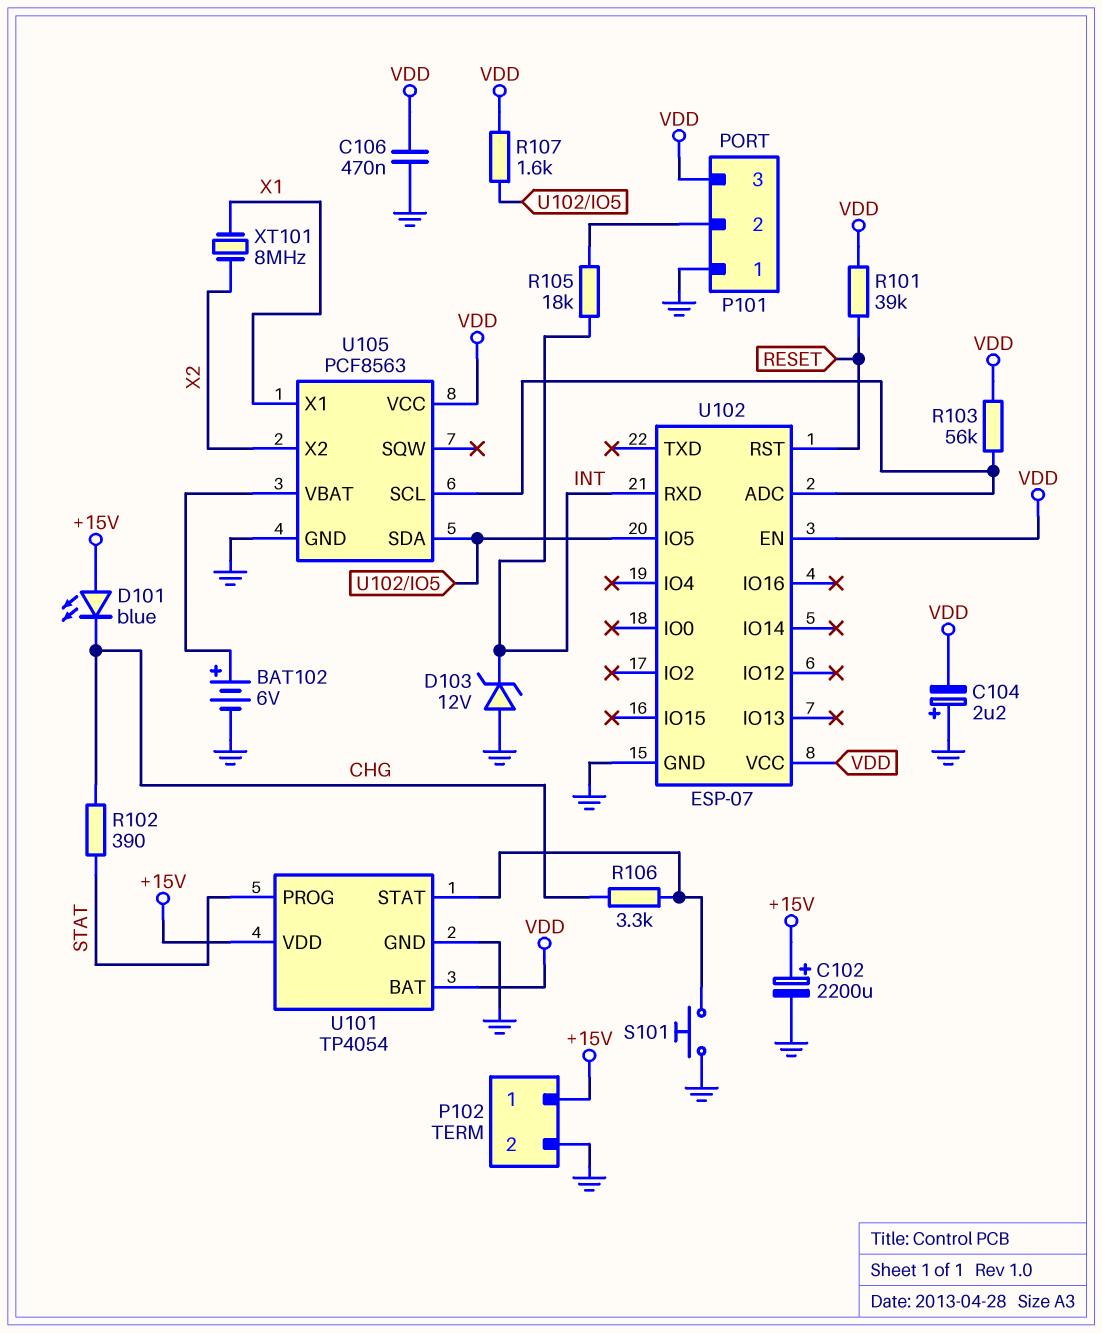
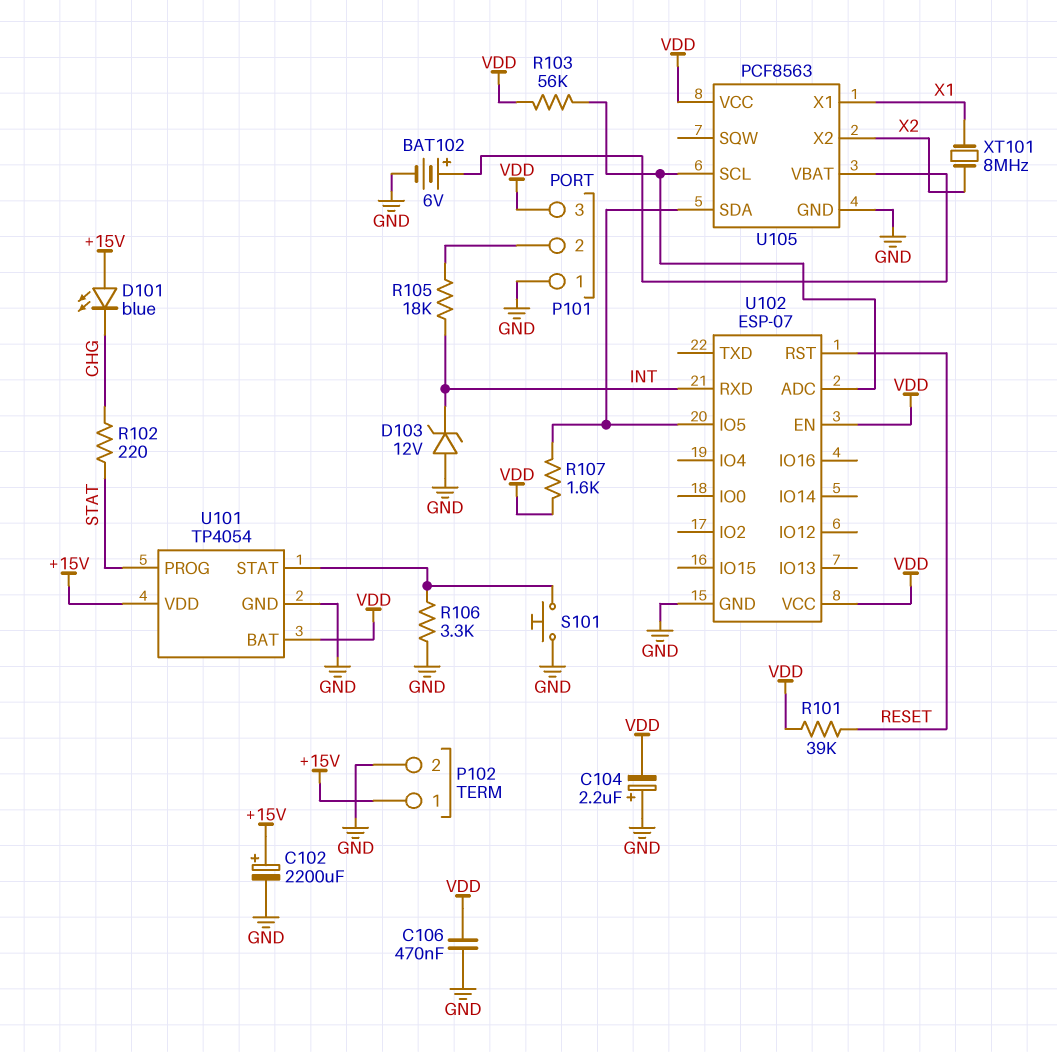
R102: 390 (CHG, STAT) -> 220 (CHG, STAT)
R106: 3.3k (CHG, U101/STAT) -> 3.3k (GND, U101/STAT)

